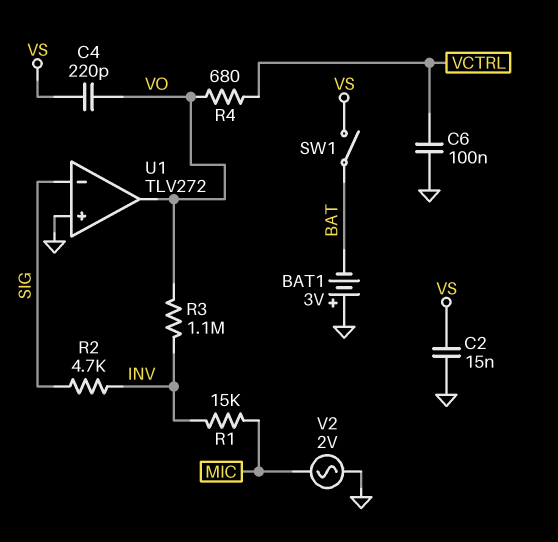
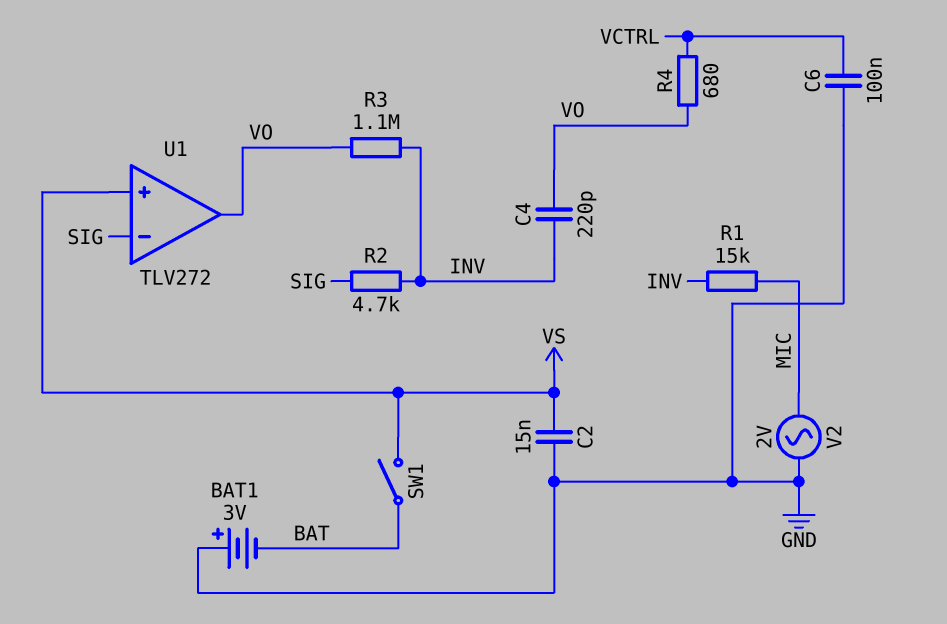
C4: 220pF (VO, VS) -> 220pF (INV, VO)
U1 pin in+: GND -> VS

